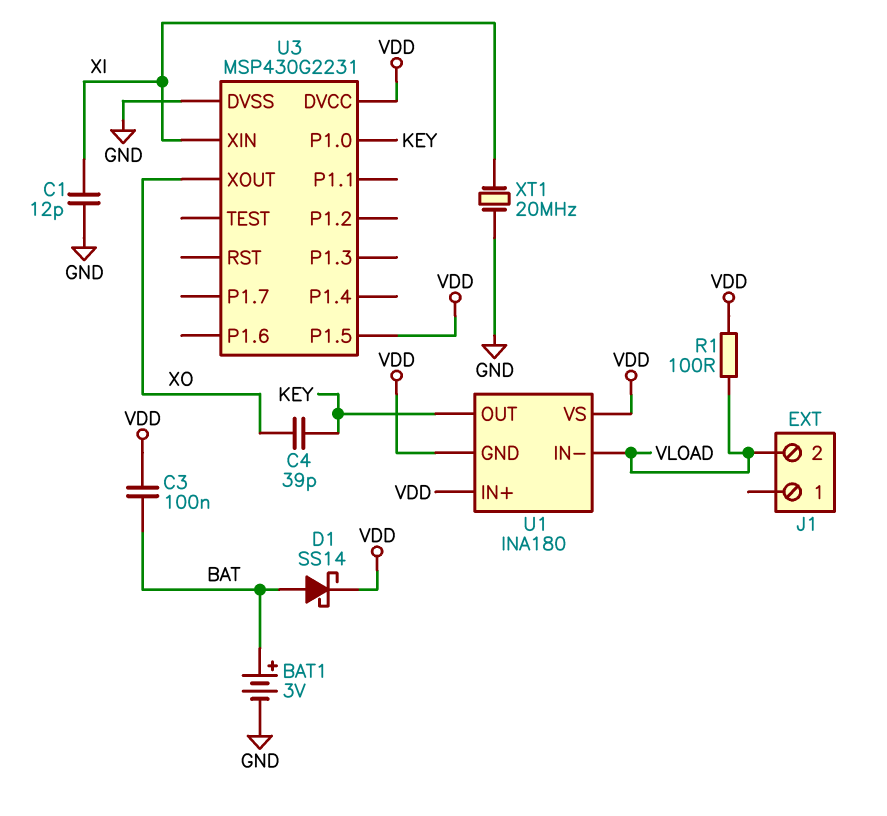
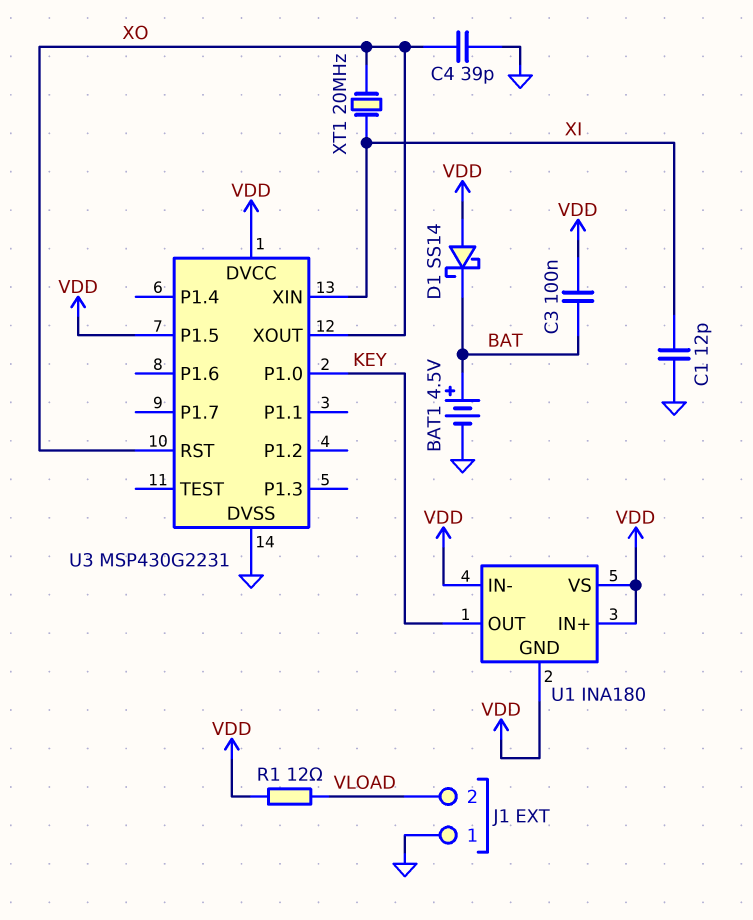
BAT1: 3V (plus BAT, minus GND) -> 4.5V (plus BAT, minus GND)
C4: 39pF (KEY, XO) -> 39pF (GND, XO)
D1: schottky SS14 (A BAT, K VDD) -> schottky SS14 (A VDD, K BAT)
J1 pin 1: none -> GND
R1: 100 (VDD, VLOAD) -> 12 (VDD, VLOAD)
U1 pin IN-: VLOAD -> VDD
U3 pin RST: none -> XO
XT1: 20MHz (GND, XI) -> 20MHz (XI, XO)

